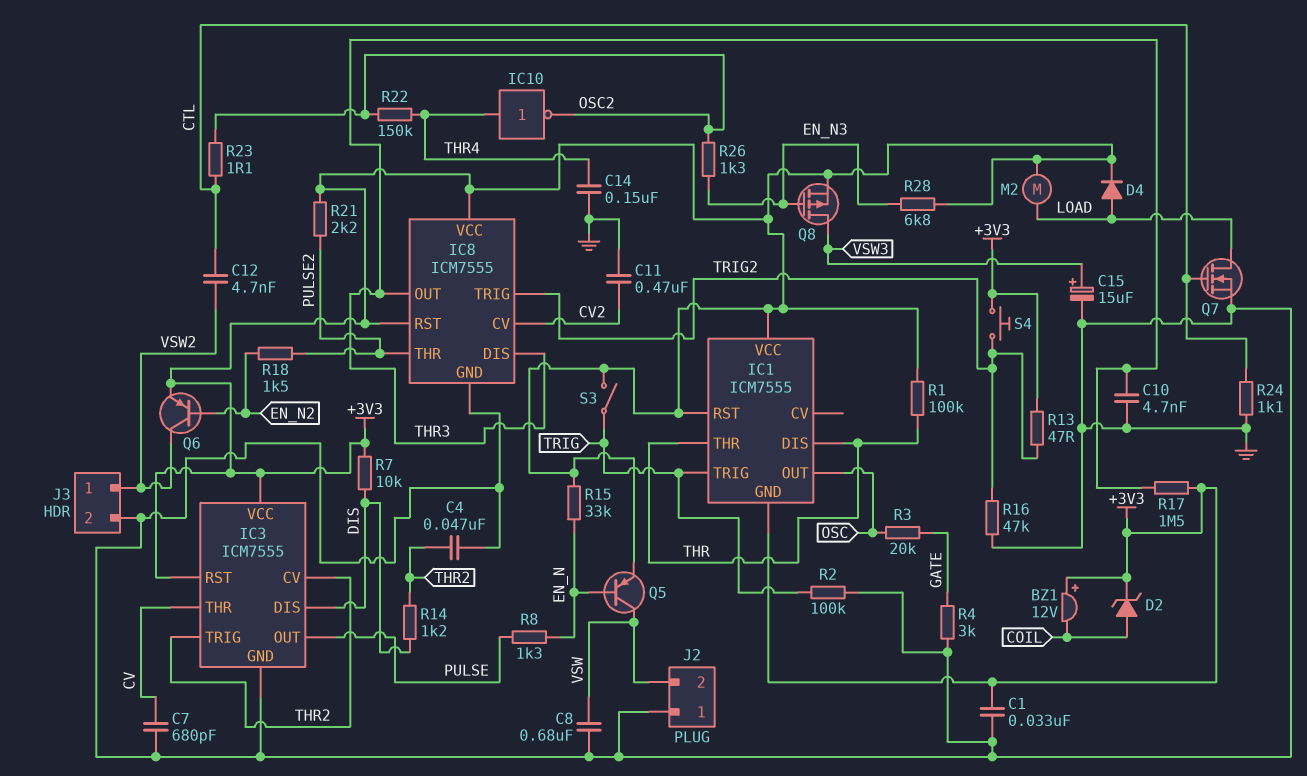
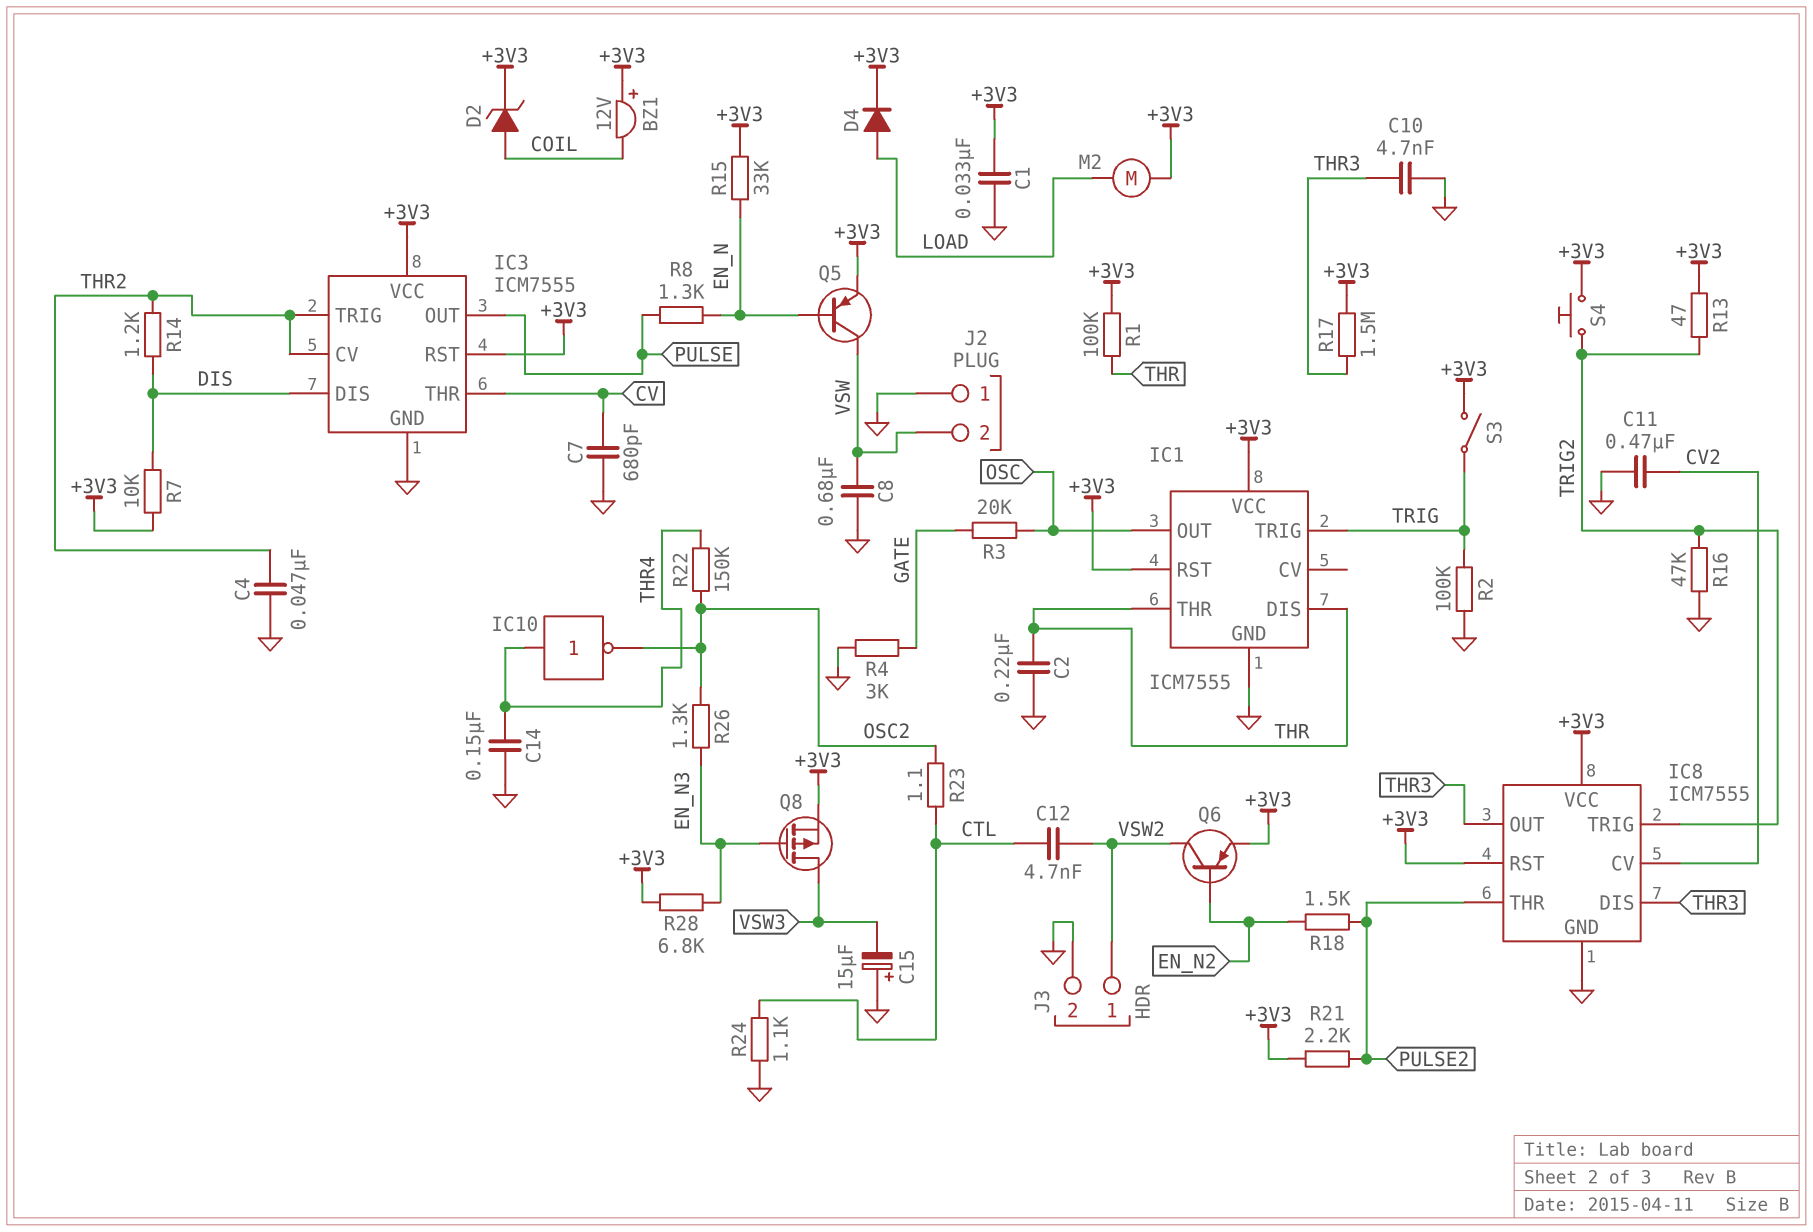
C2: none -> 220nF (GND, THR)
C15: 15uF (plus VSW3, minus GND) -> 15uF (plus GND, minus VSW3)
IC1 pin GND: +3V3 -> GND
Q7: NMOS (G CTL, D LOAD, S GND) -> none

